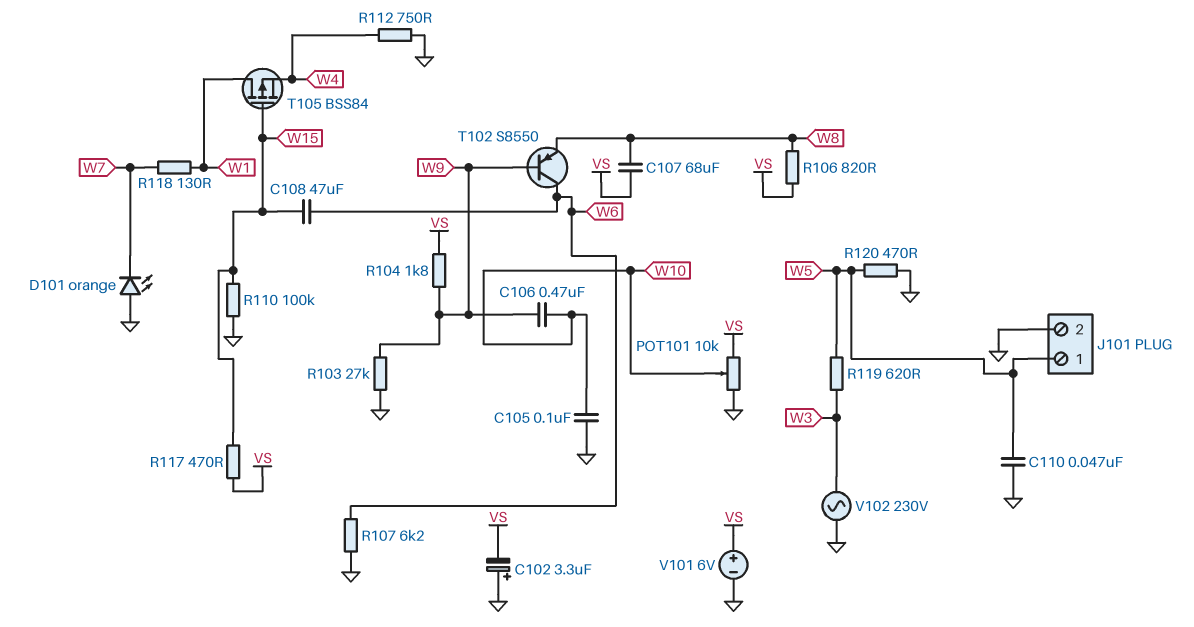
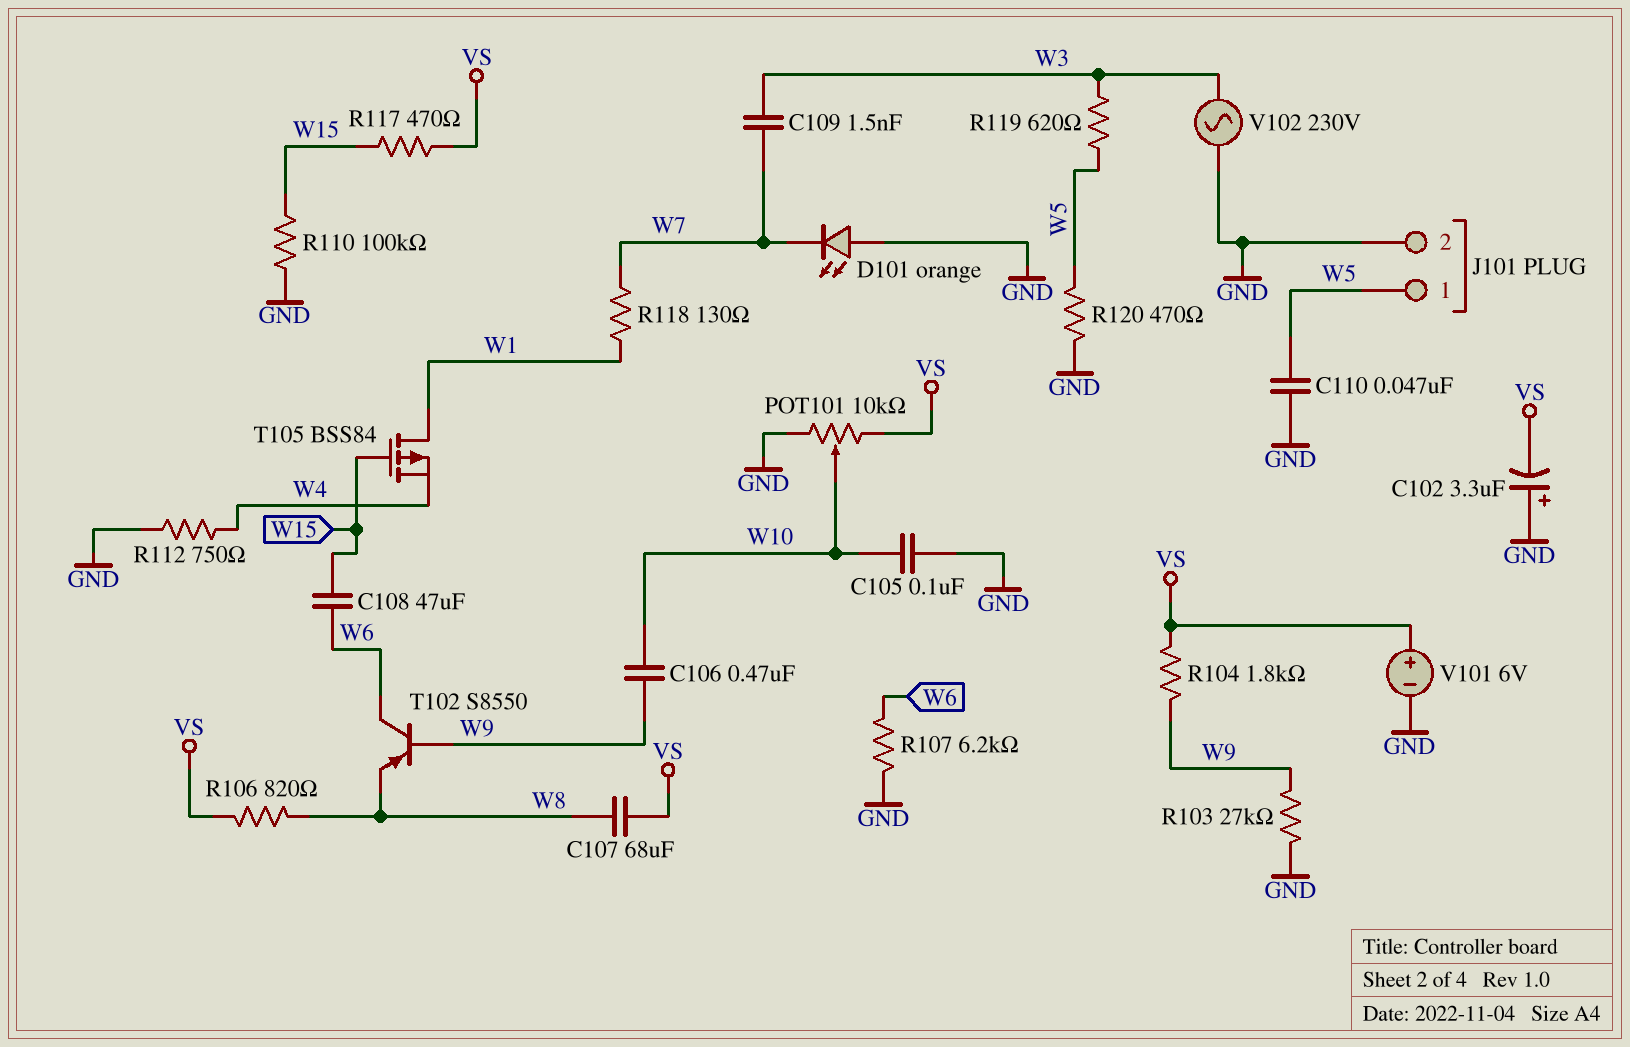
C109: none -> 1.5nF (W3, W7)

